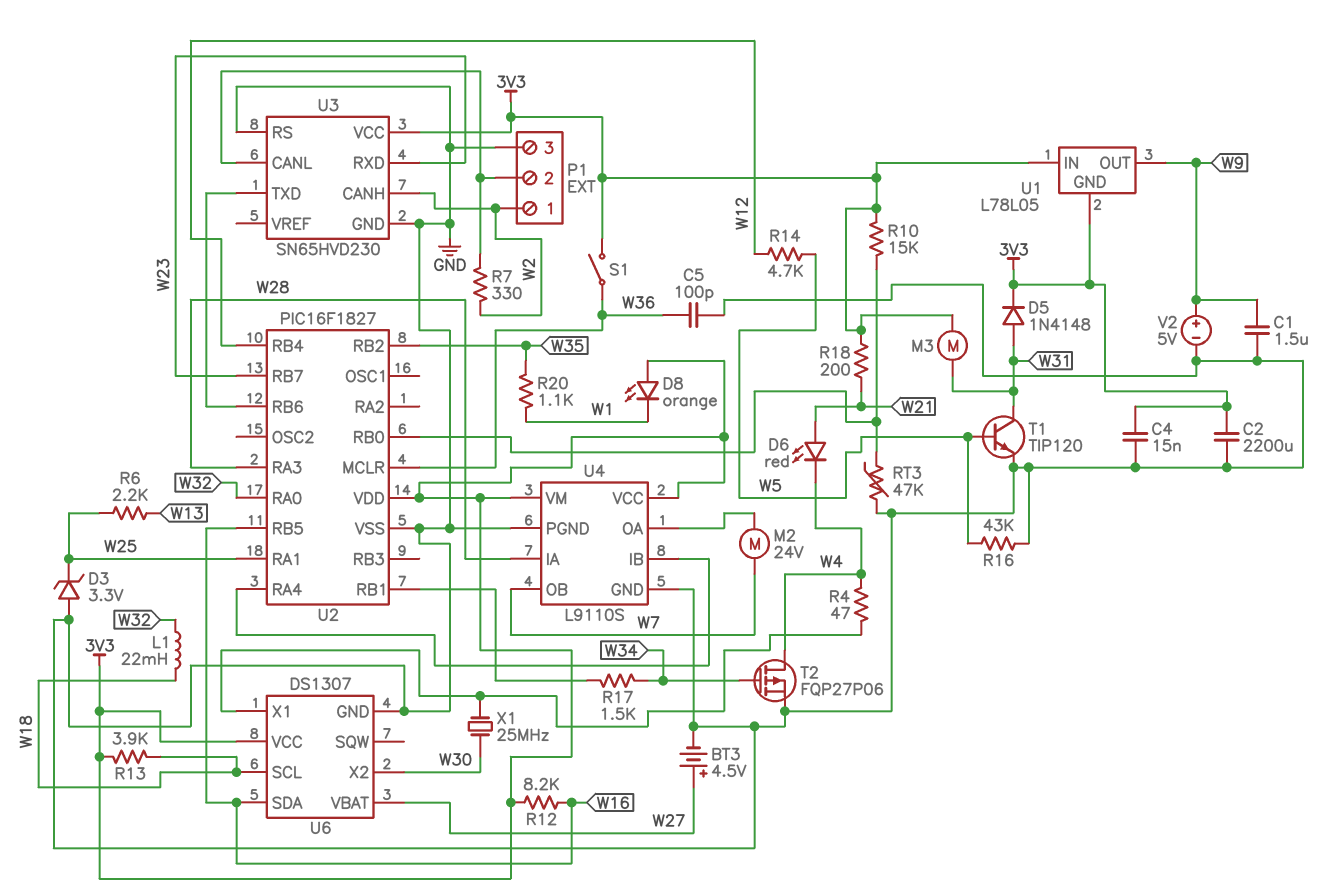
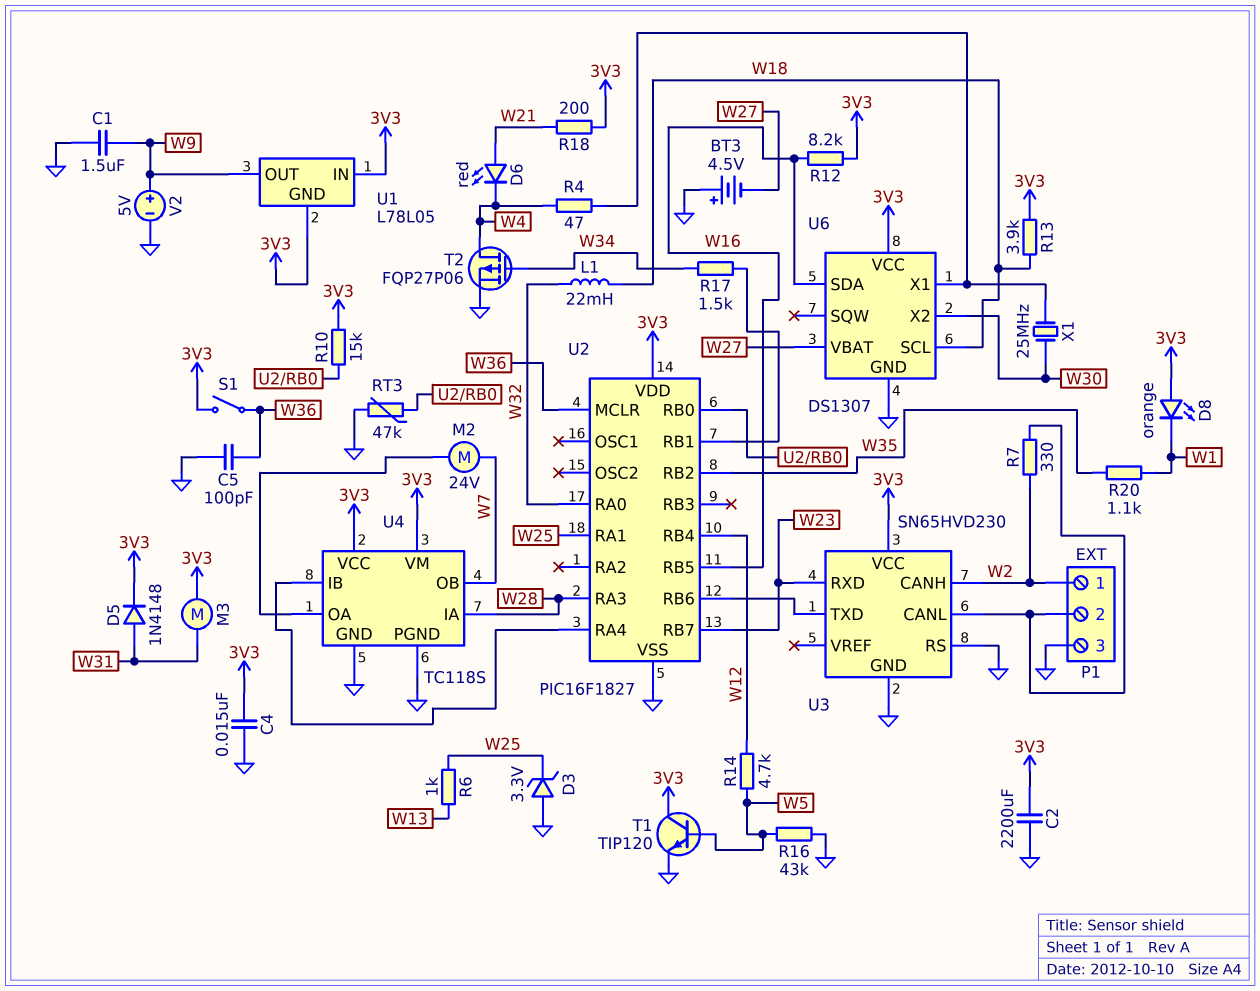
BT3: 4.5V (plus W27, minus GND) -> 4.5V (plus GND, minus W27)
R6: 2.2k (W13, W25) -> 1k (W13, W25)
T1: NPN TIP120 (B W5, C W31, E GND) -> NPN TIP120 (B W5, C 3V3, E GND)
U4: L9110S -> TC118S

